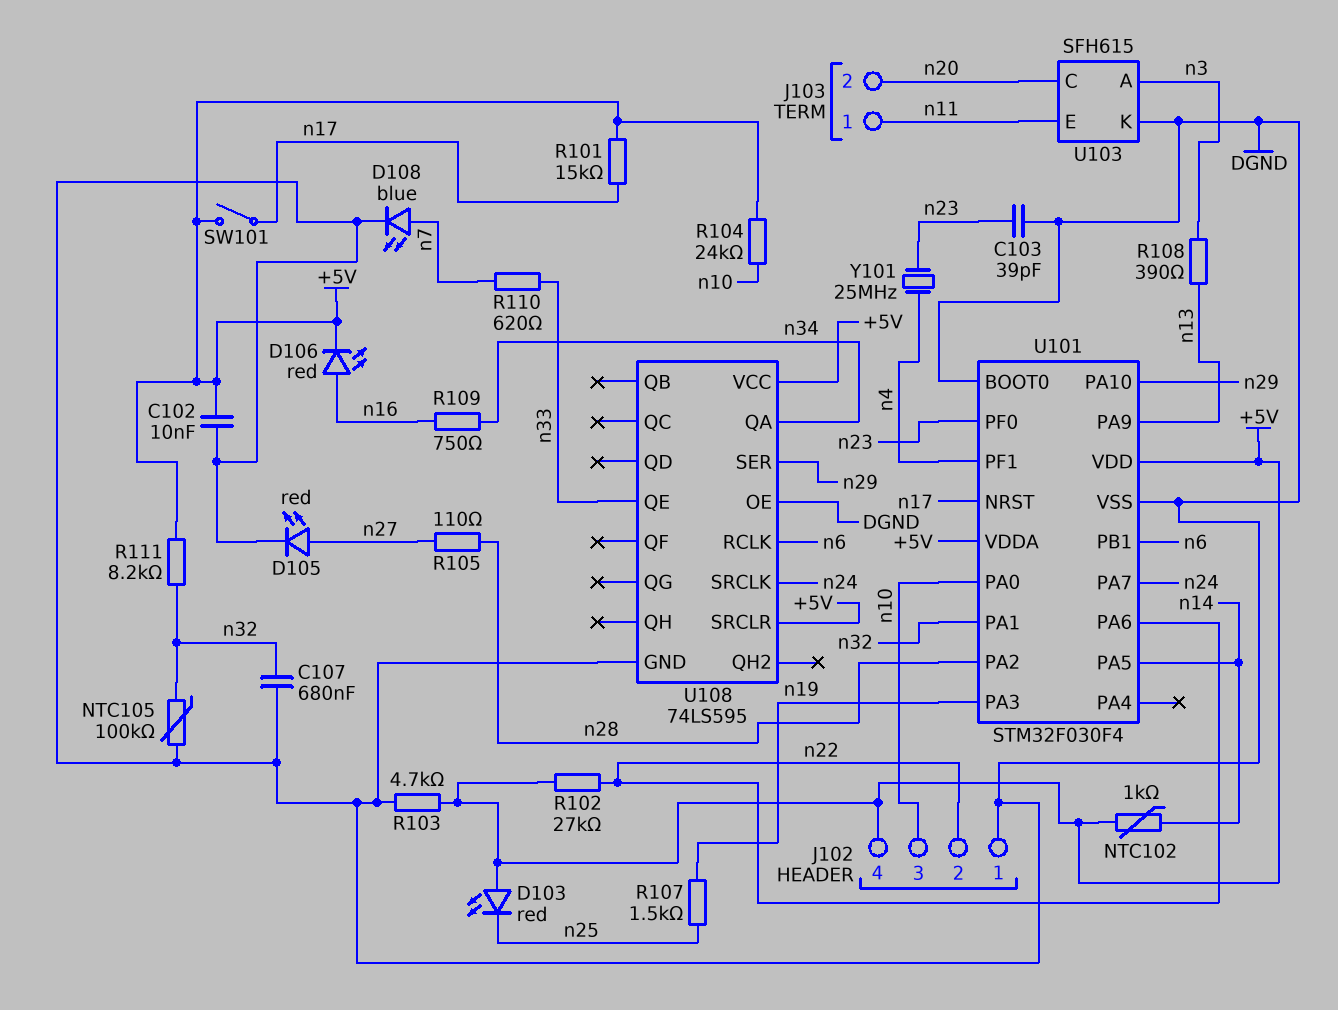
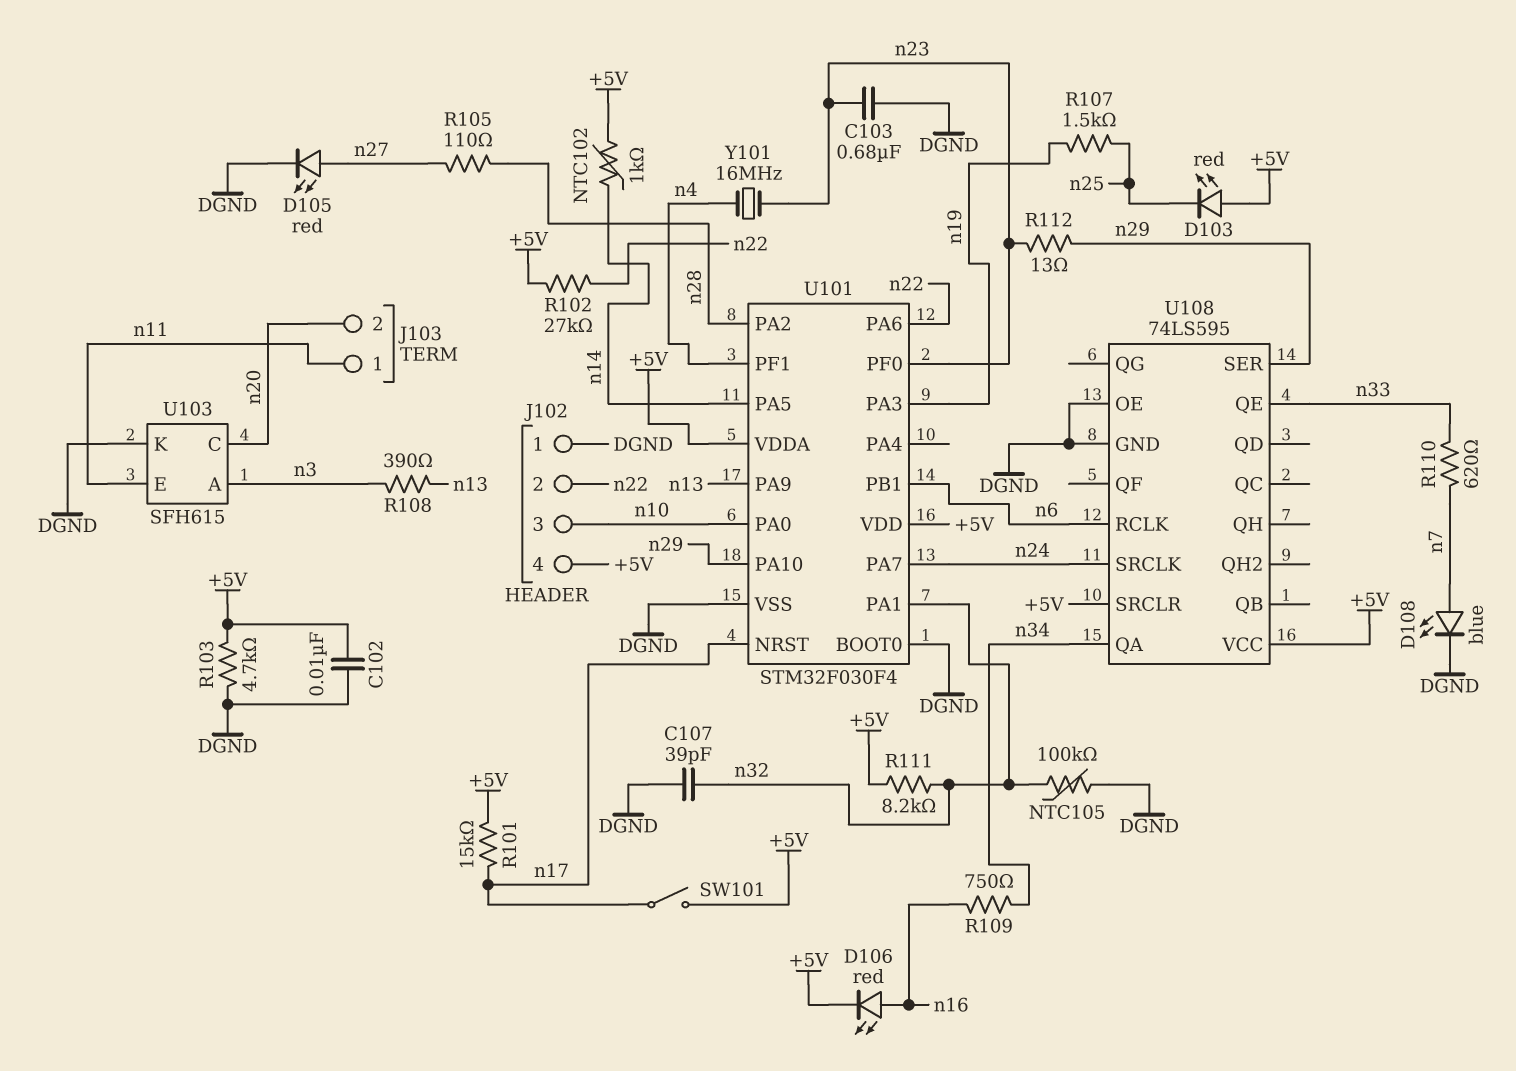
C103: 39pF (DGND, n23) -> 680nF (DGND, n23)
C107: 680nF (DGND, n32) -> 39pF (DGND, n32)
R104: 24k (+5V, n10) -> none
R112: none -> 13 (n23, n29)
Y101: 25MHz (n4, n23) -> 16MHz (n4, n23)

